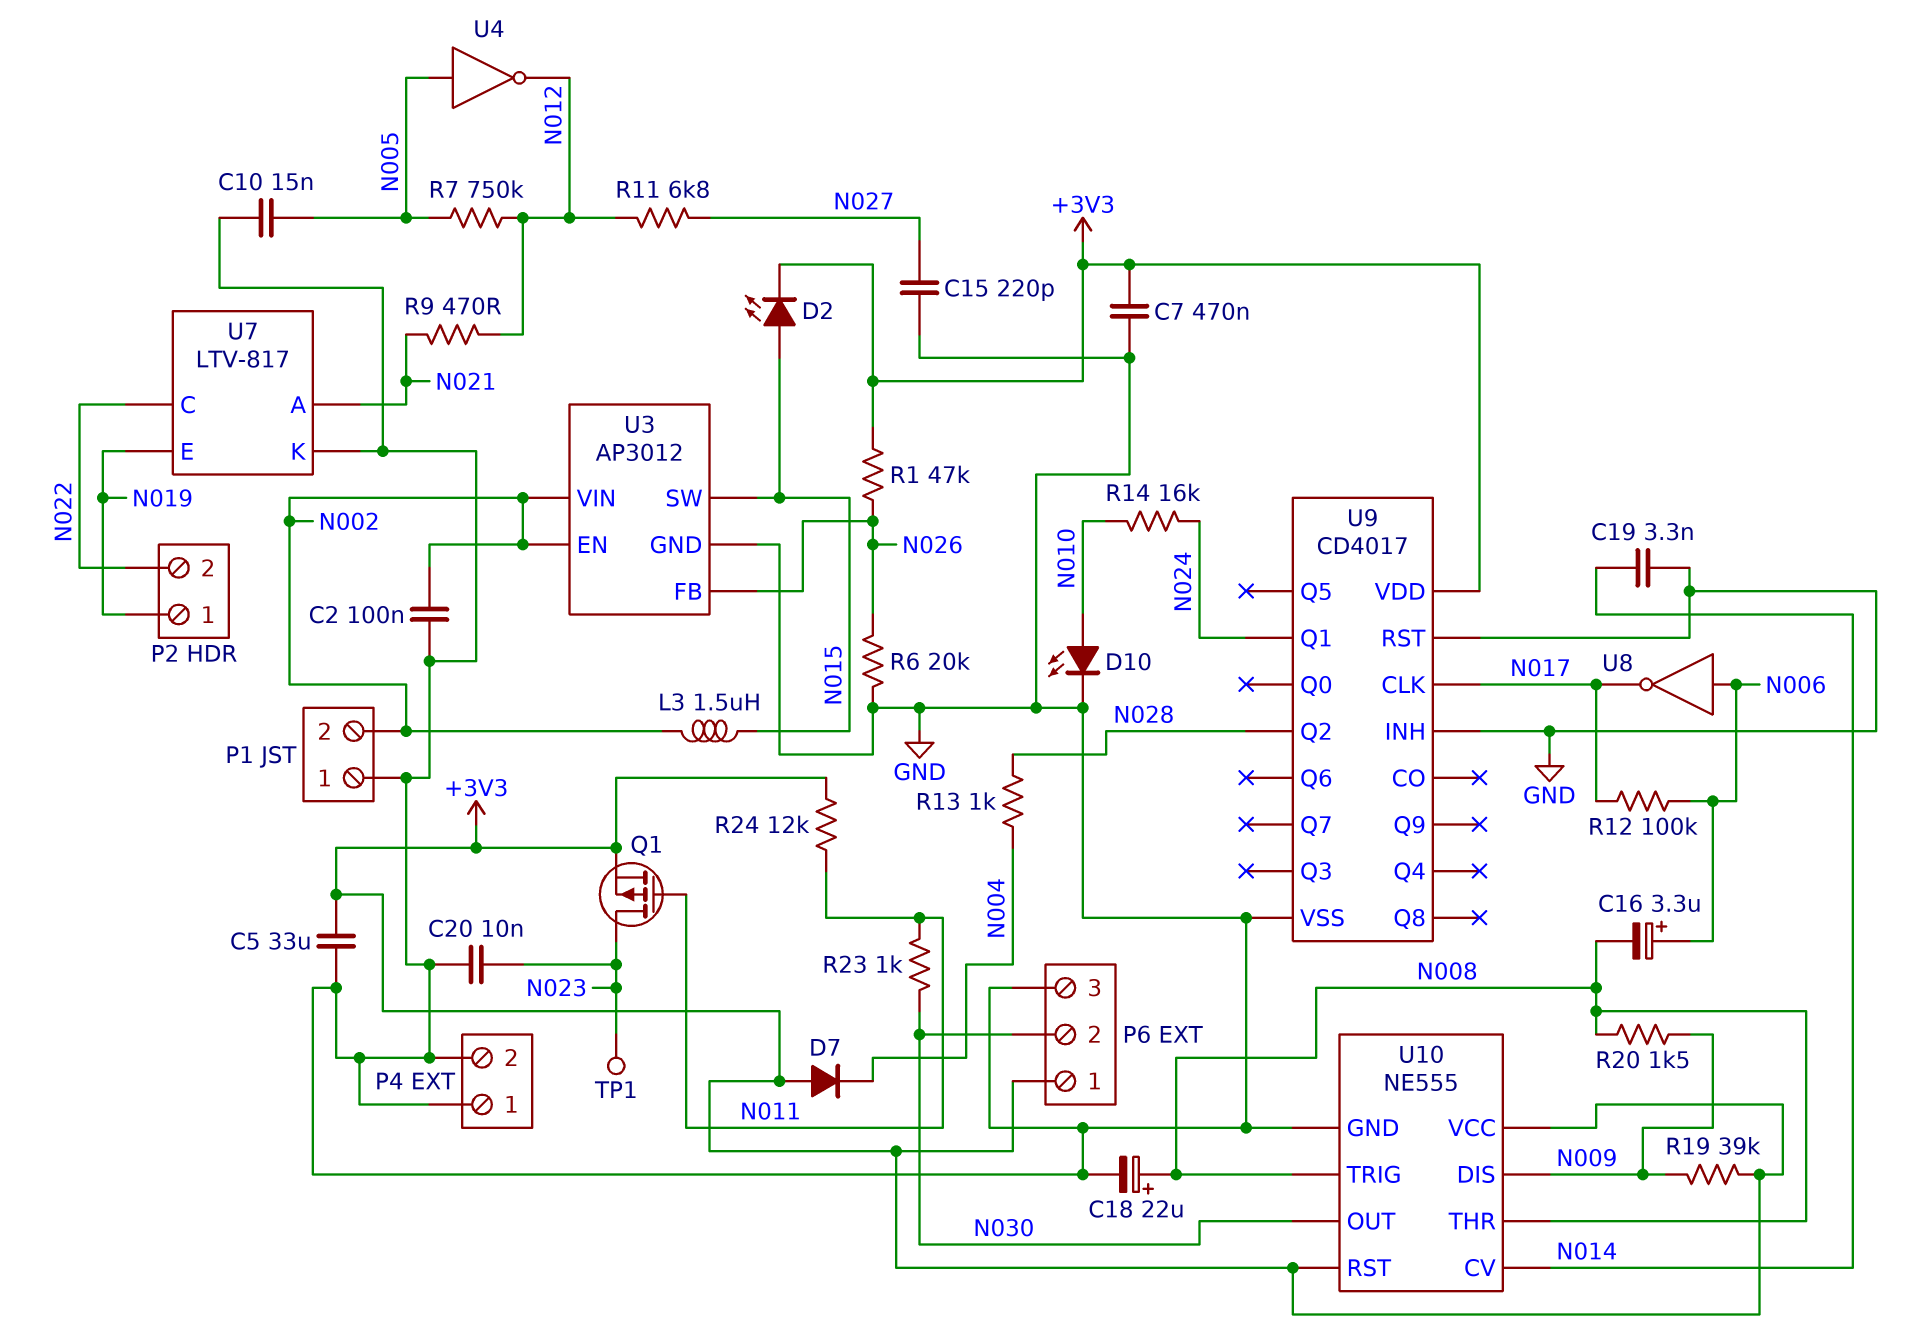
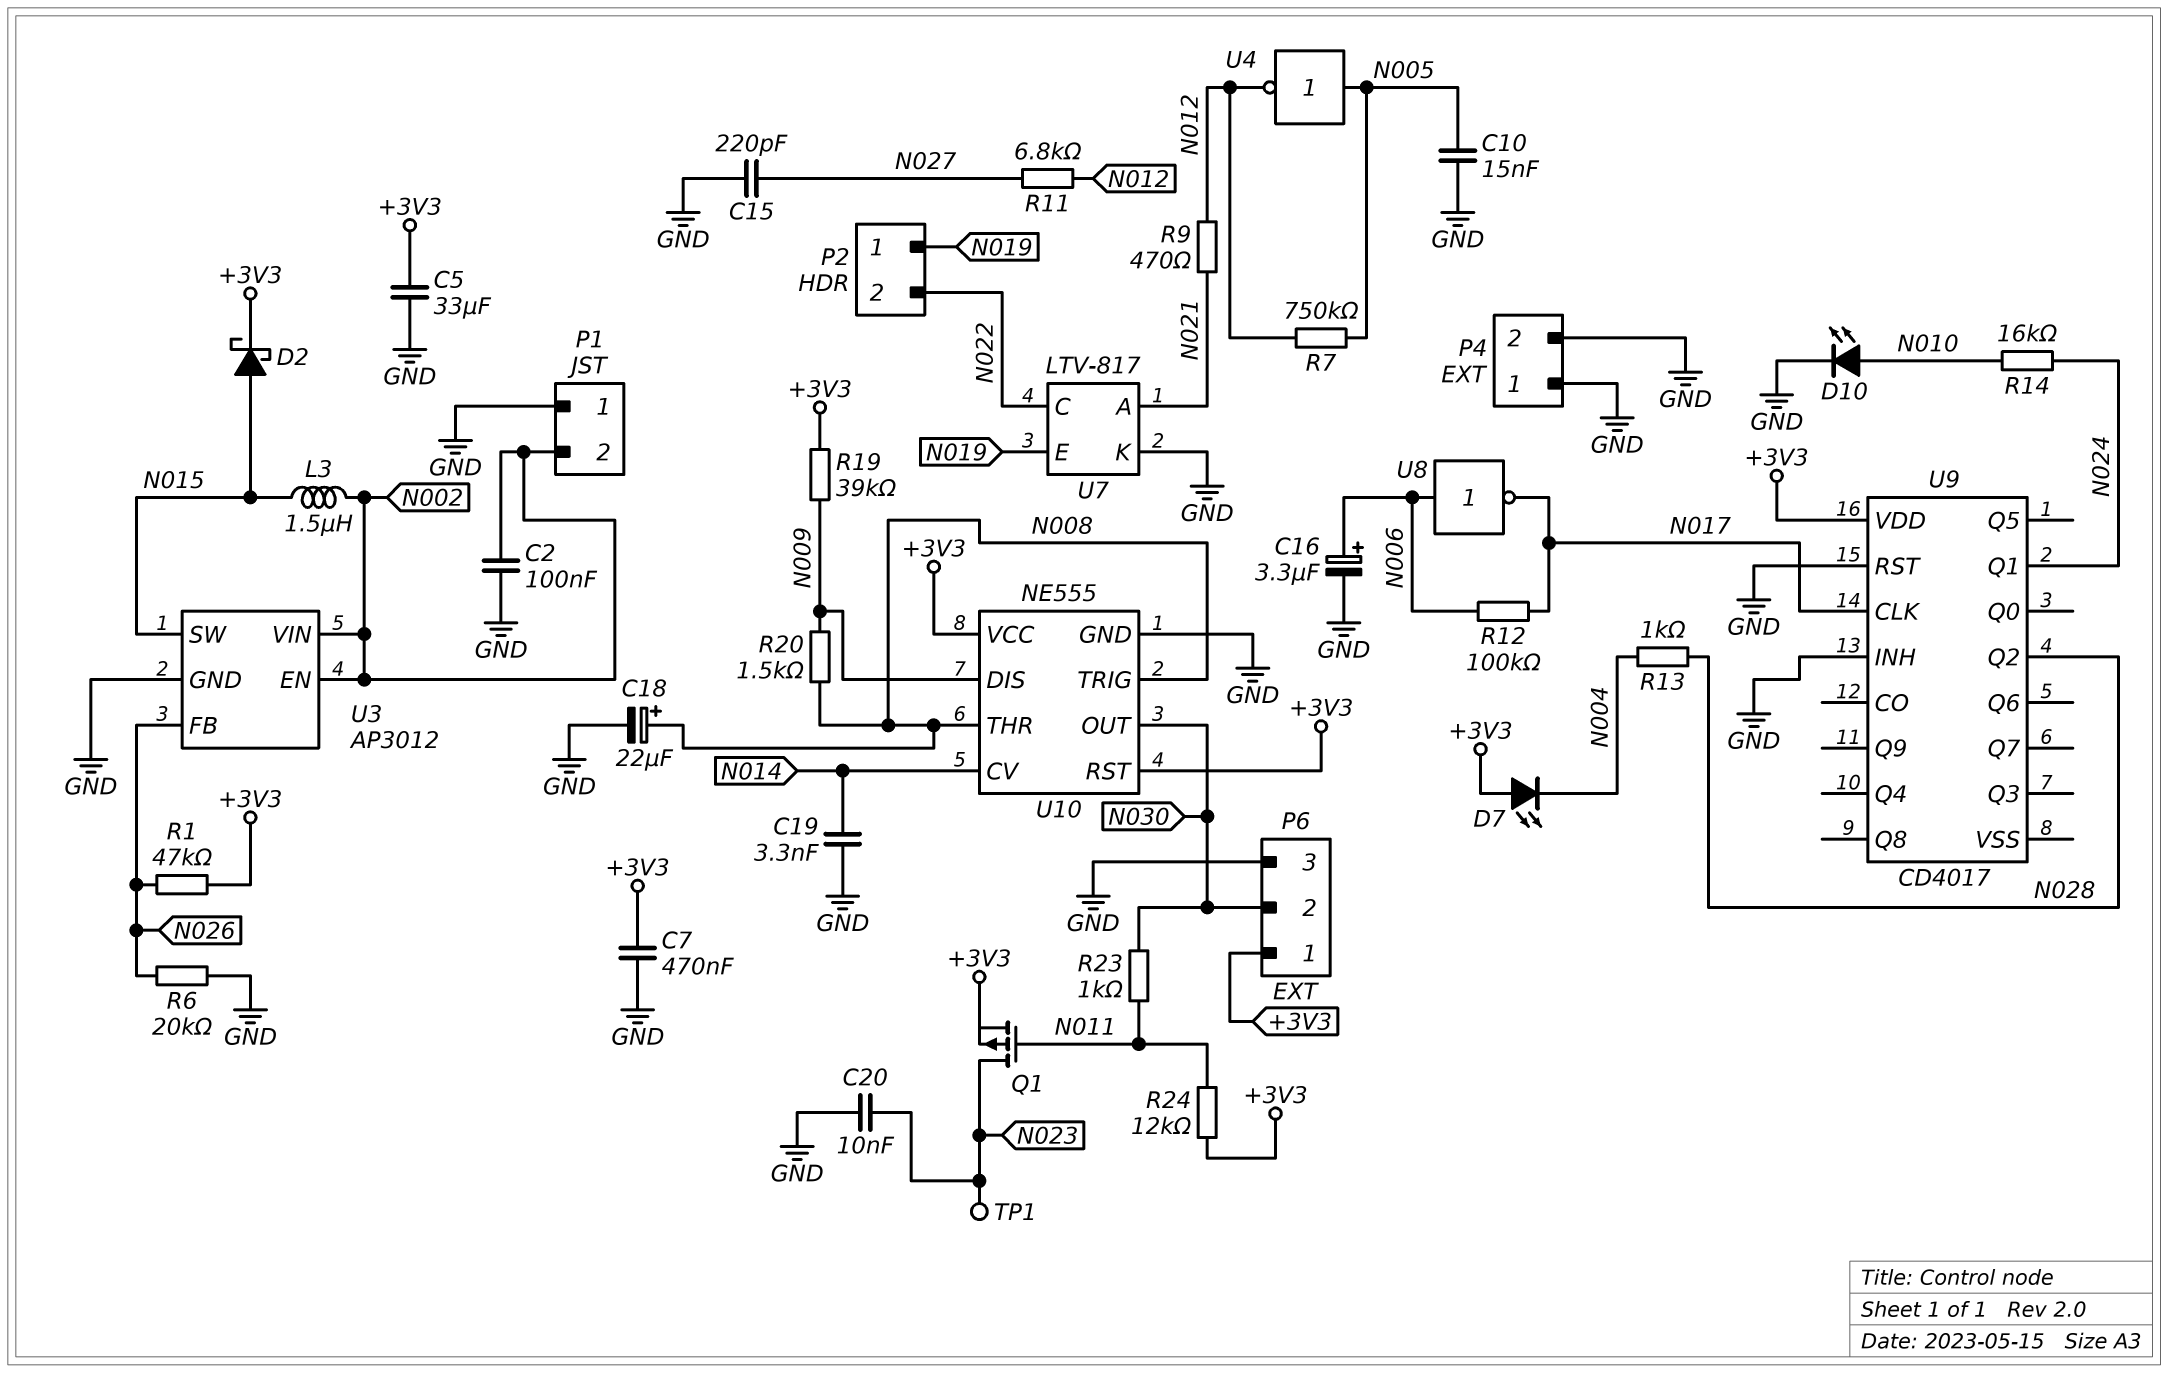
C16: 3.3uF (plus N006, minus N008) -> 3.3uF (plus N006, minus GND)
D2: LED (A N015, K +3V3) -> schottky (A N015, K +3V3)
D7: diode (A +3V3, K N004) -> LED (A +3V3, K N004)
U9 pin VSS: GND -> none

